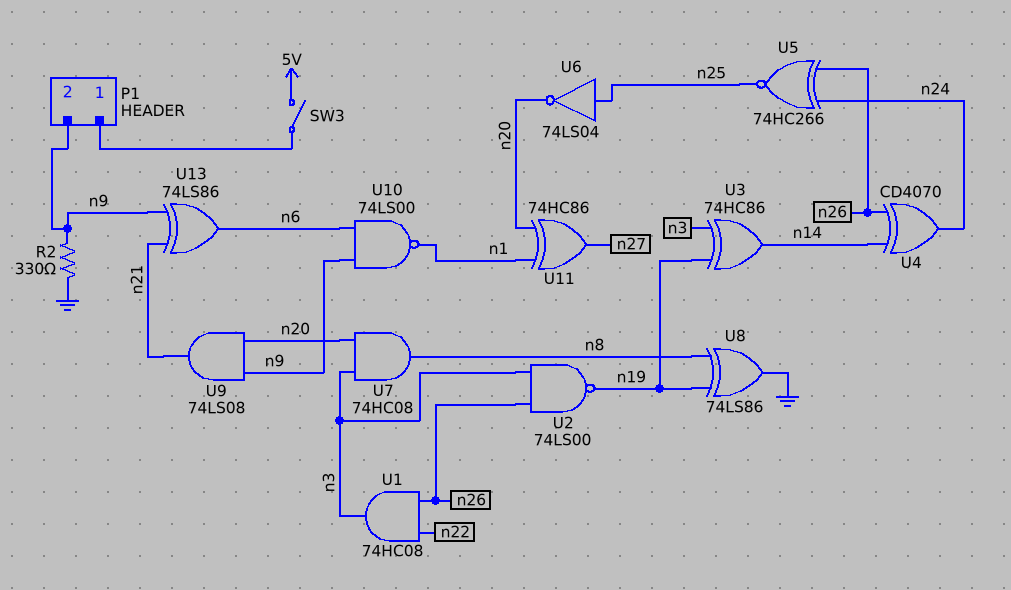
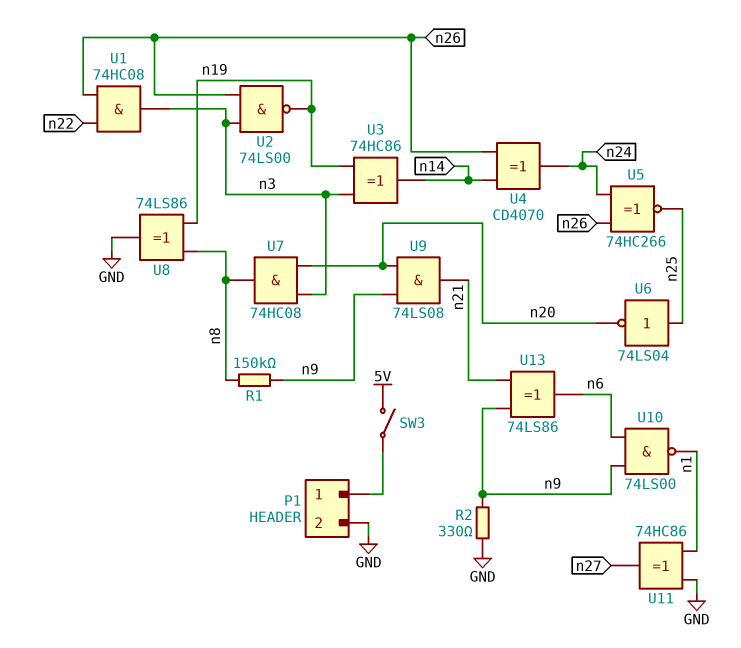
P1 pin 2: n9 -> GND
R1: none -> 150k (n8, n9)
U11: XOR 74HC86 (in n1, in n20, out n27) -> XOR 74HC86 (in GND, in n1, out n27)

